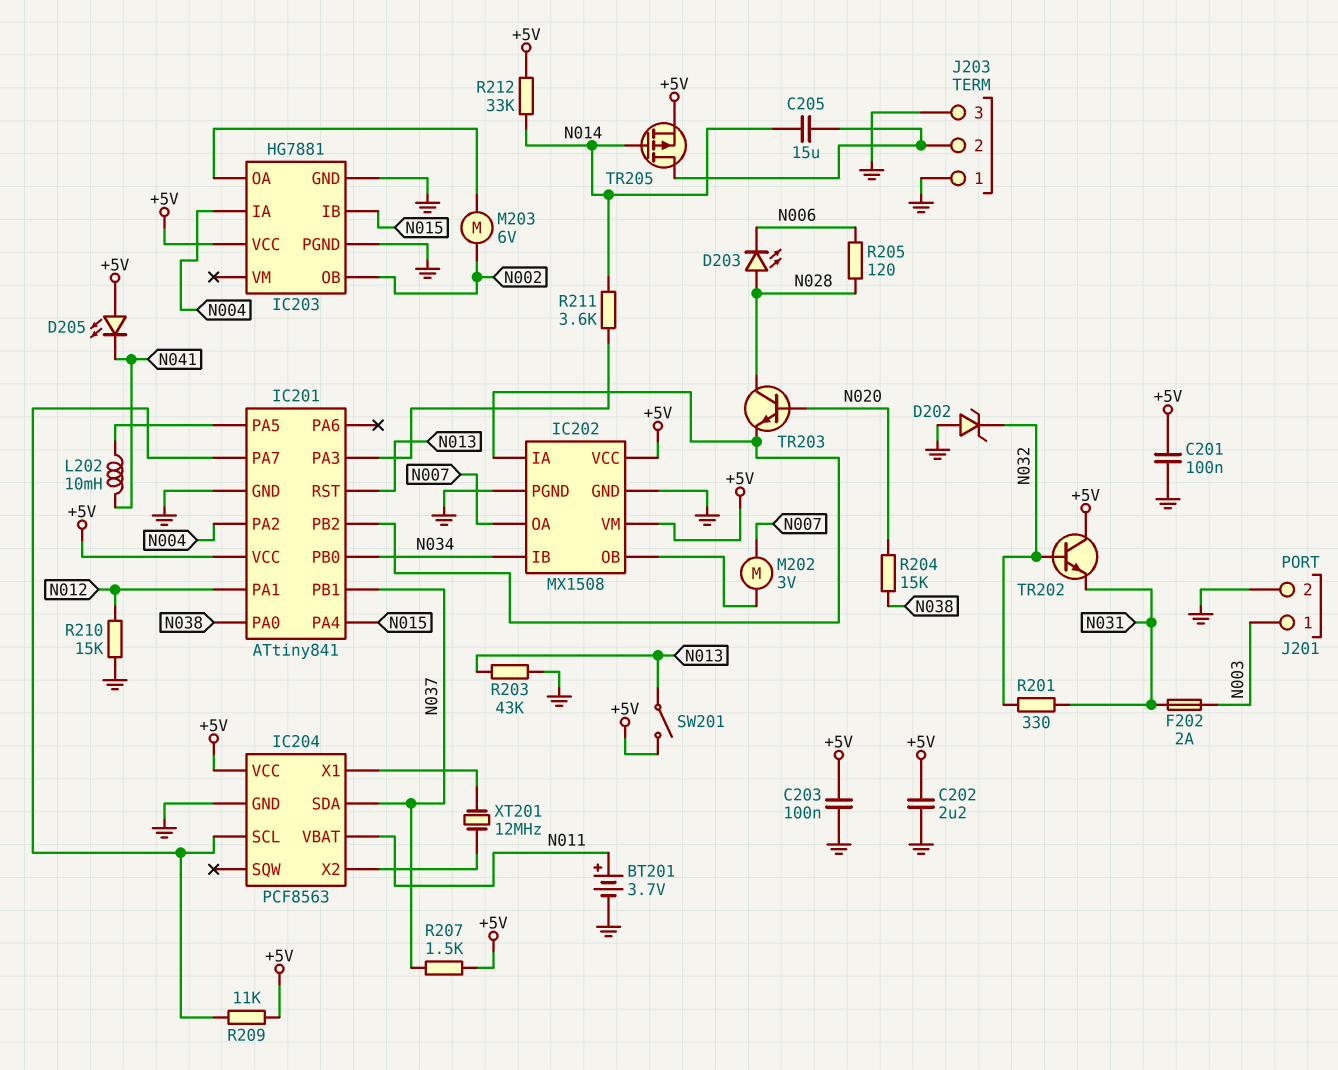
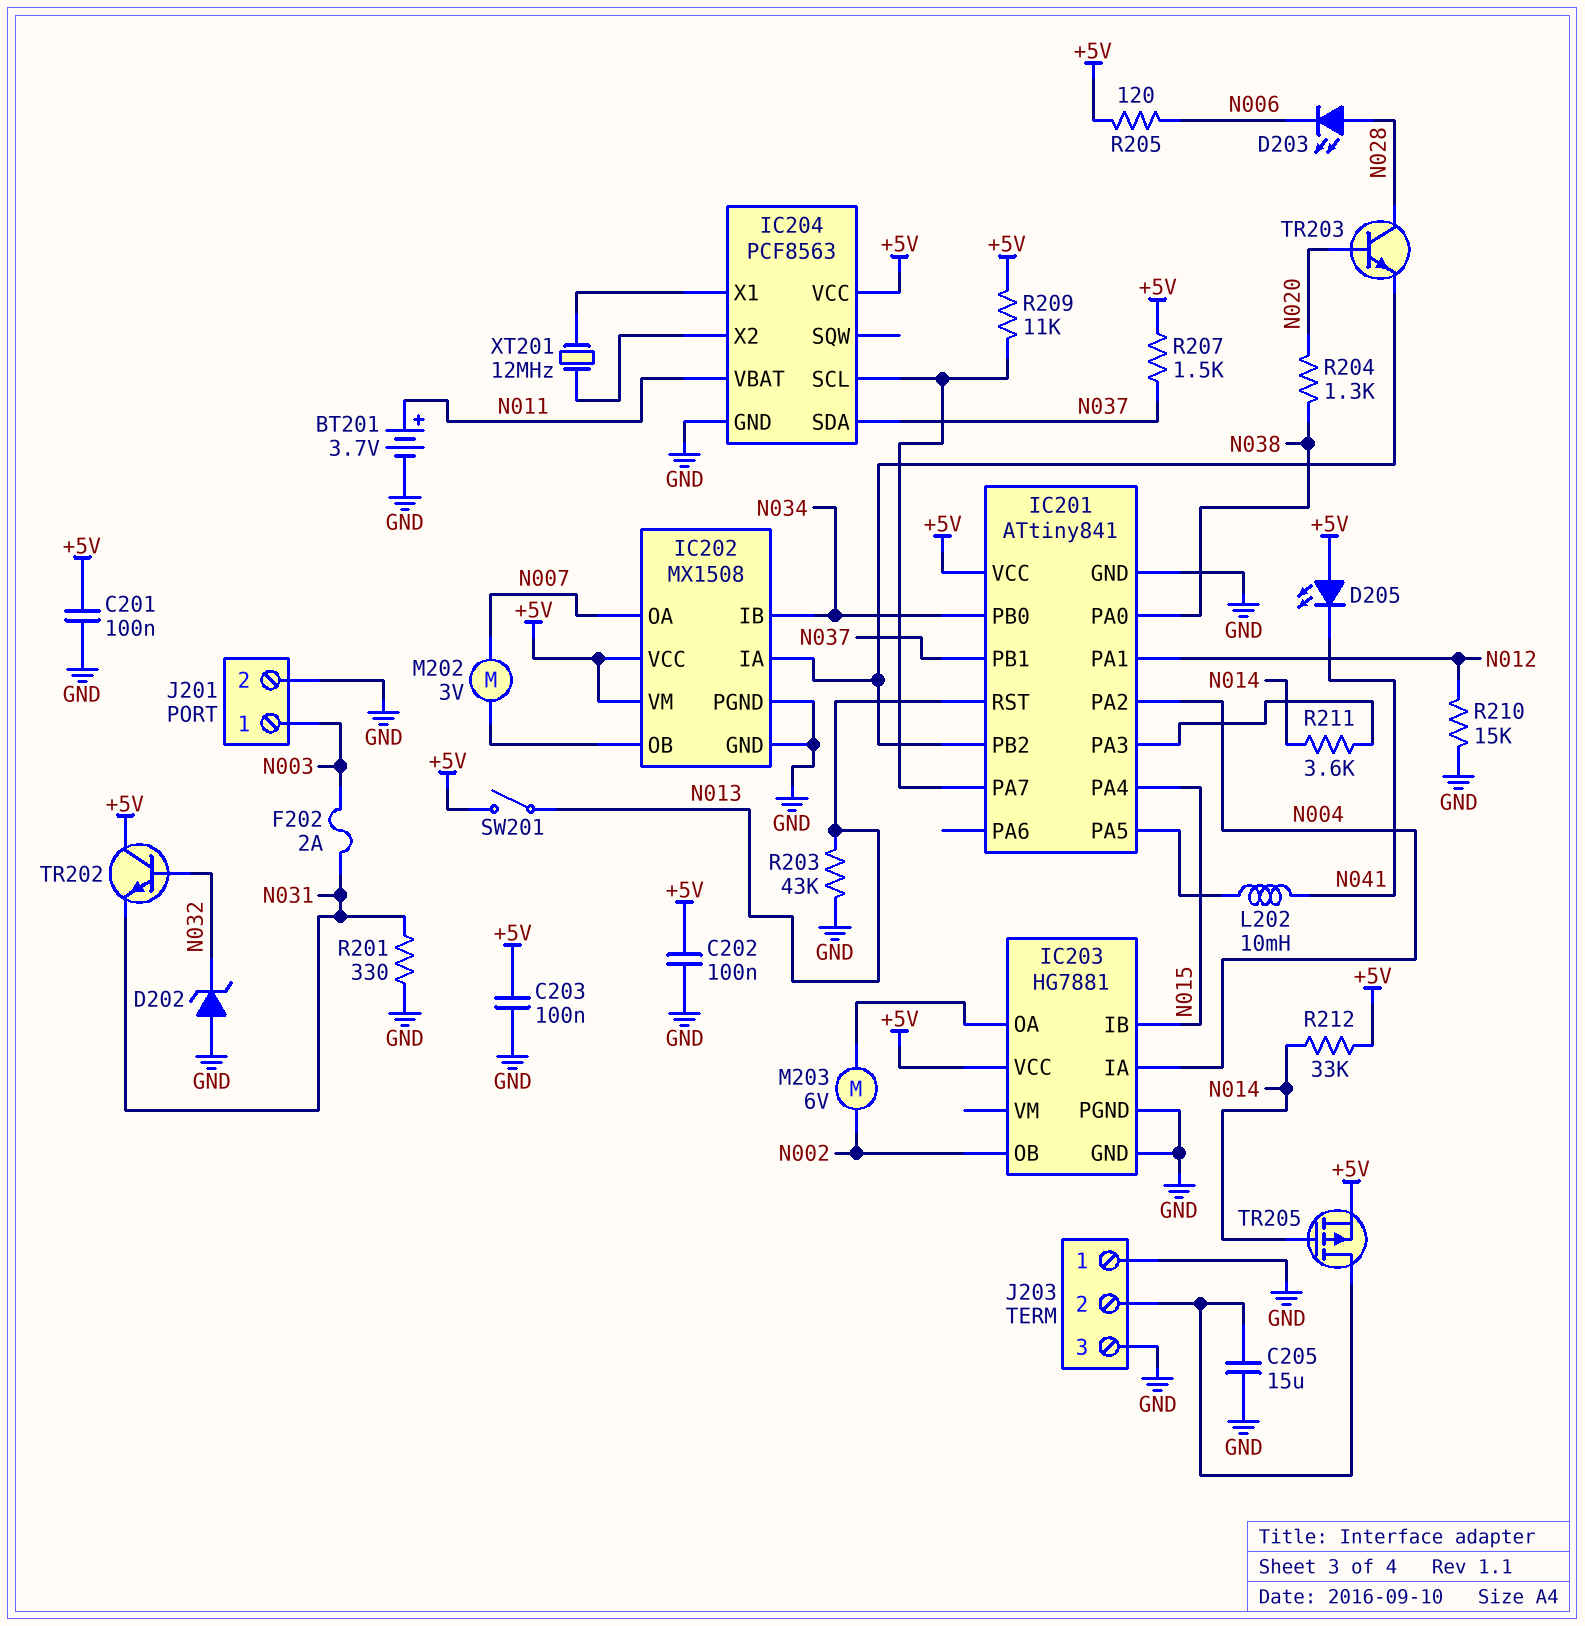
C202: 2.2uF (+5V, GND) -> 100nF (+5V, GND)
C205: 15uF (J203/2, N014) -> 15uF (GND, J203/2)
R201: 330 (N031, N032) -> 330 (GND, N031)
R204: 15k (N020, N038) -> 1.3k (N020, N038)
R205: 120 (N006, N028) -> 120 (+5V, N006)

